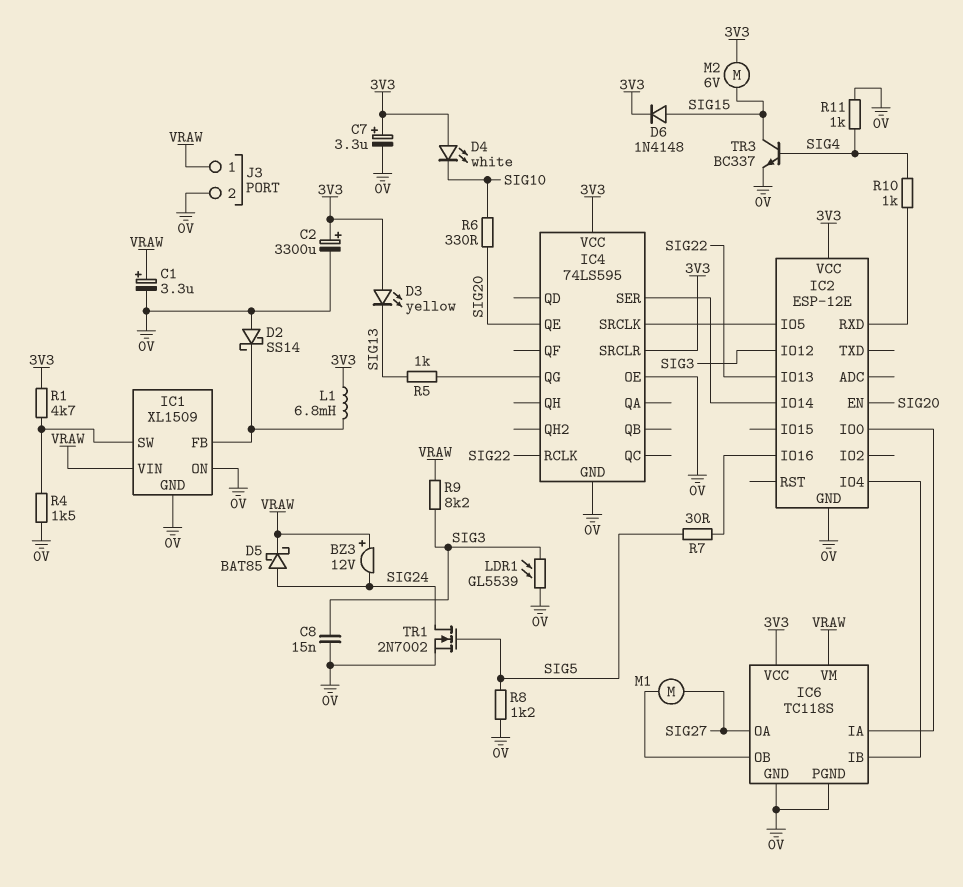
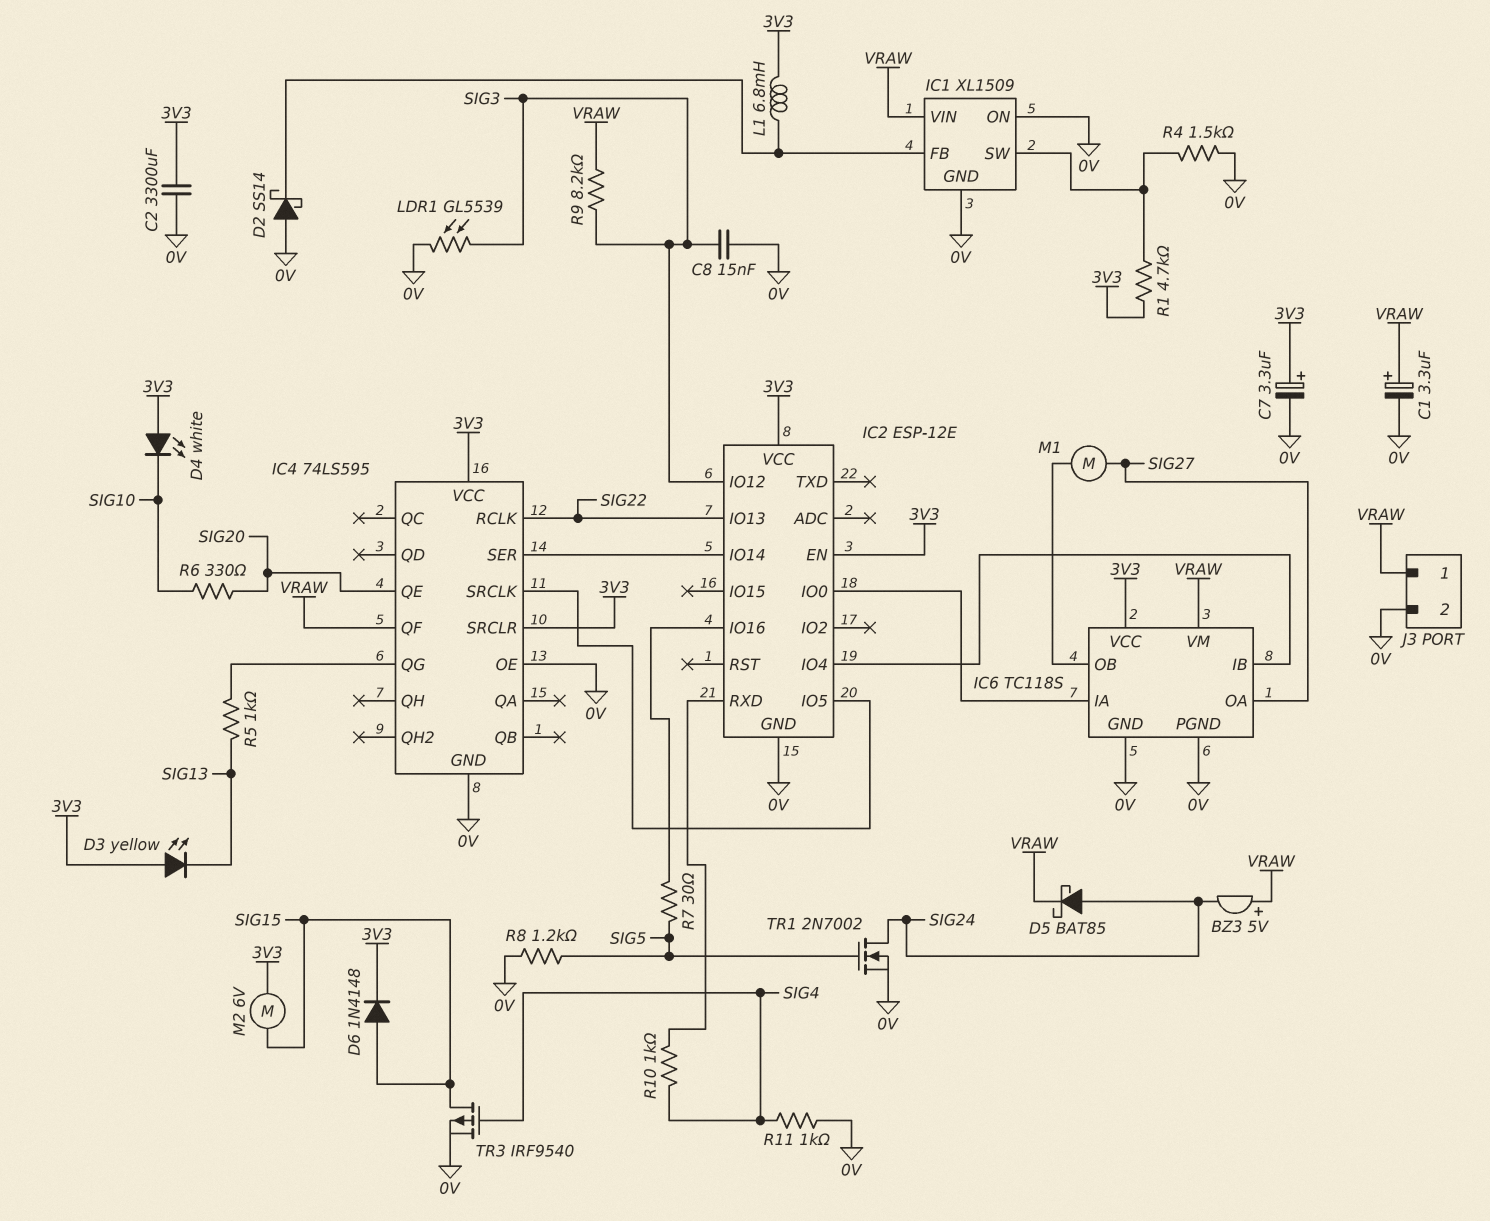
BZ3: buzzer 12V (plus VRAW, minus SIG24) -> buzzer 5V (plus VRAW, minus SIG24)
C2: 3300uF (plus 3V3, minus 0V) -> 3300uF (0V, 3V3)
IC2 pin EN: SIG20 -> 3V3
IC4 pin QF: none -> VRAW
TR3: NPN BC337 (B SIG4, C SIG15, E 0V) -> PMOS IRF9540 (G SIG4, D SIG15, S 0V)

